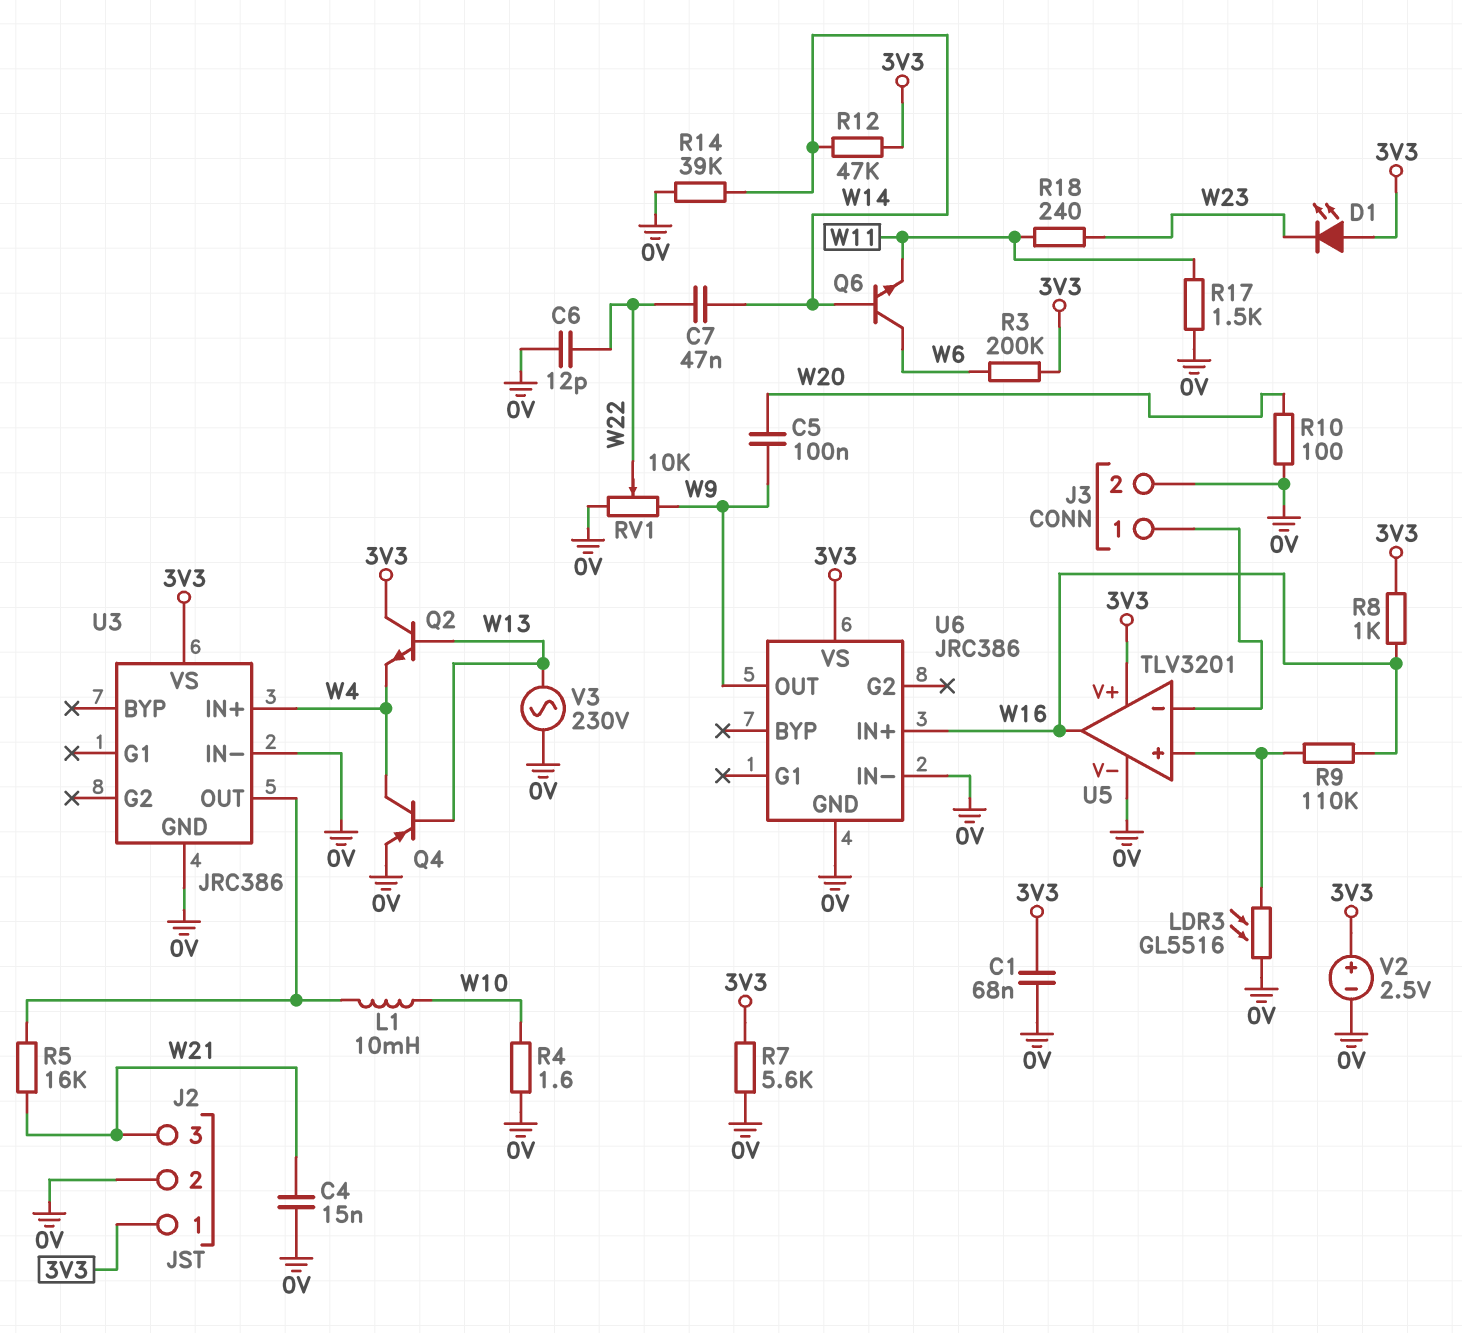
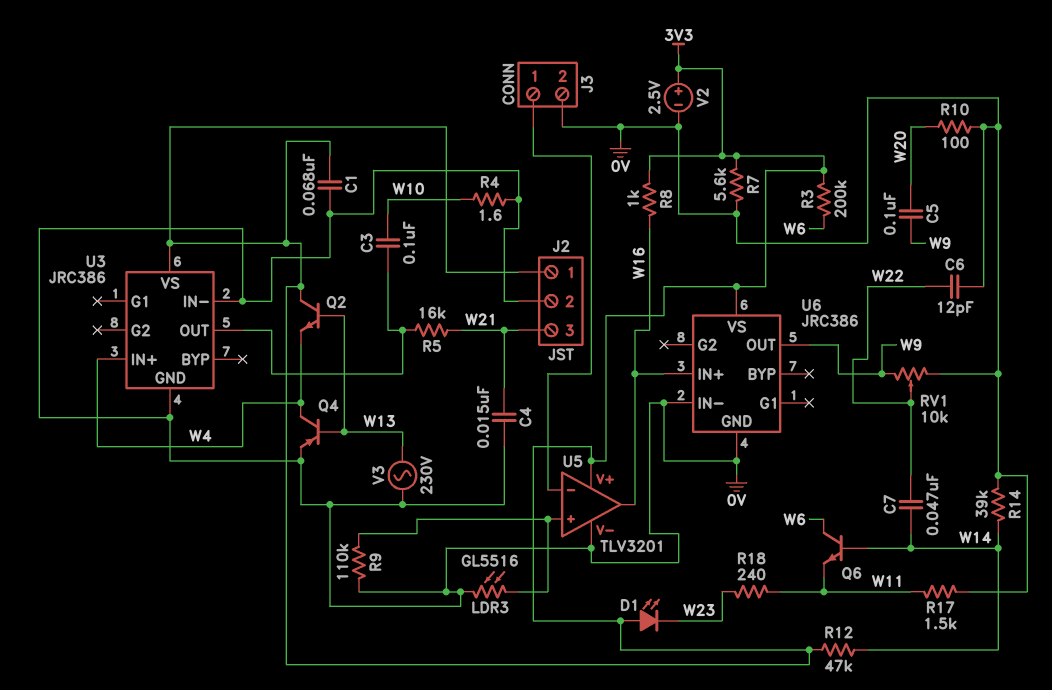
C3: none -> 100nF (U3/OUT, W10)
L1: 10mH (U3/OUT, W10) -> none
R9: 110k (U5/in+, W16) -> 110k (0V, U5/in+)

